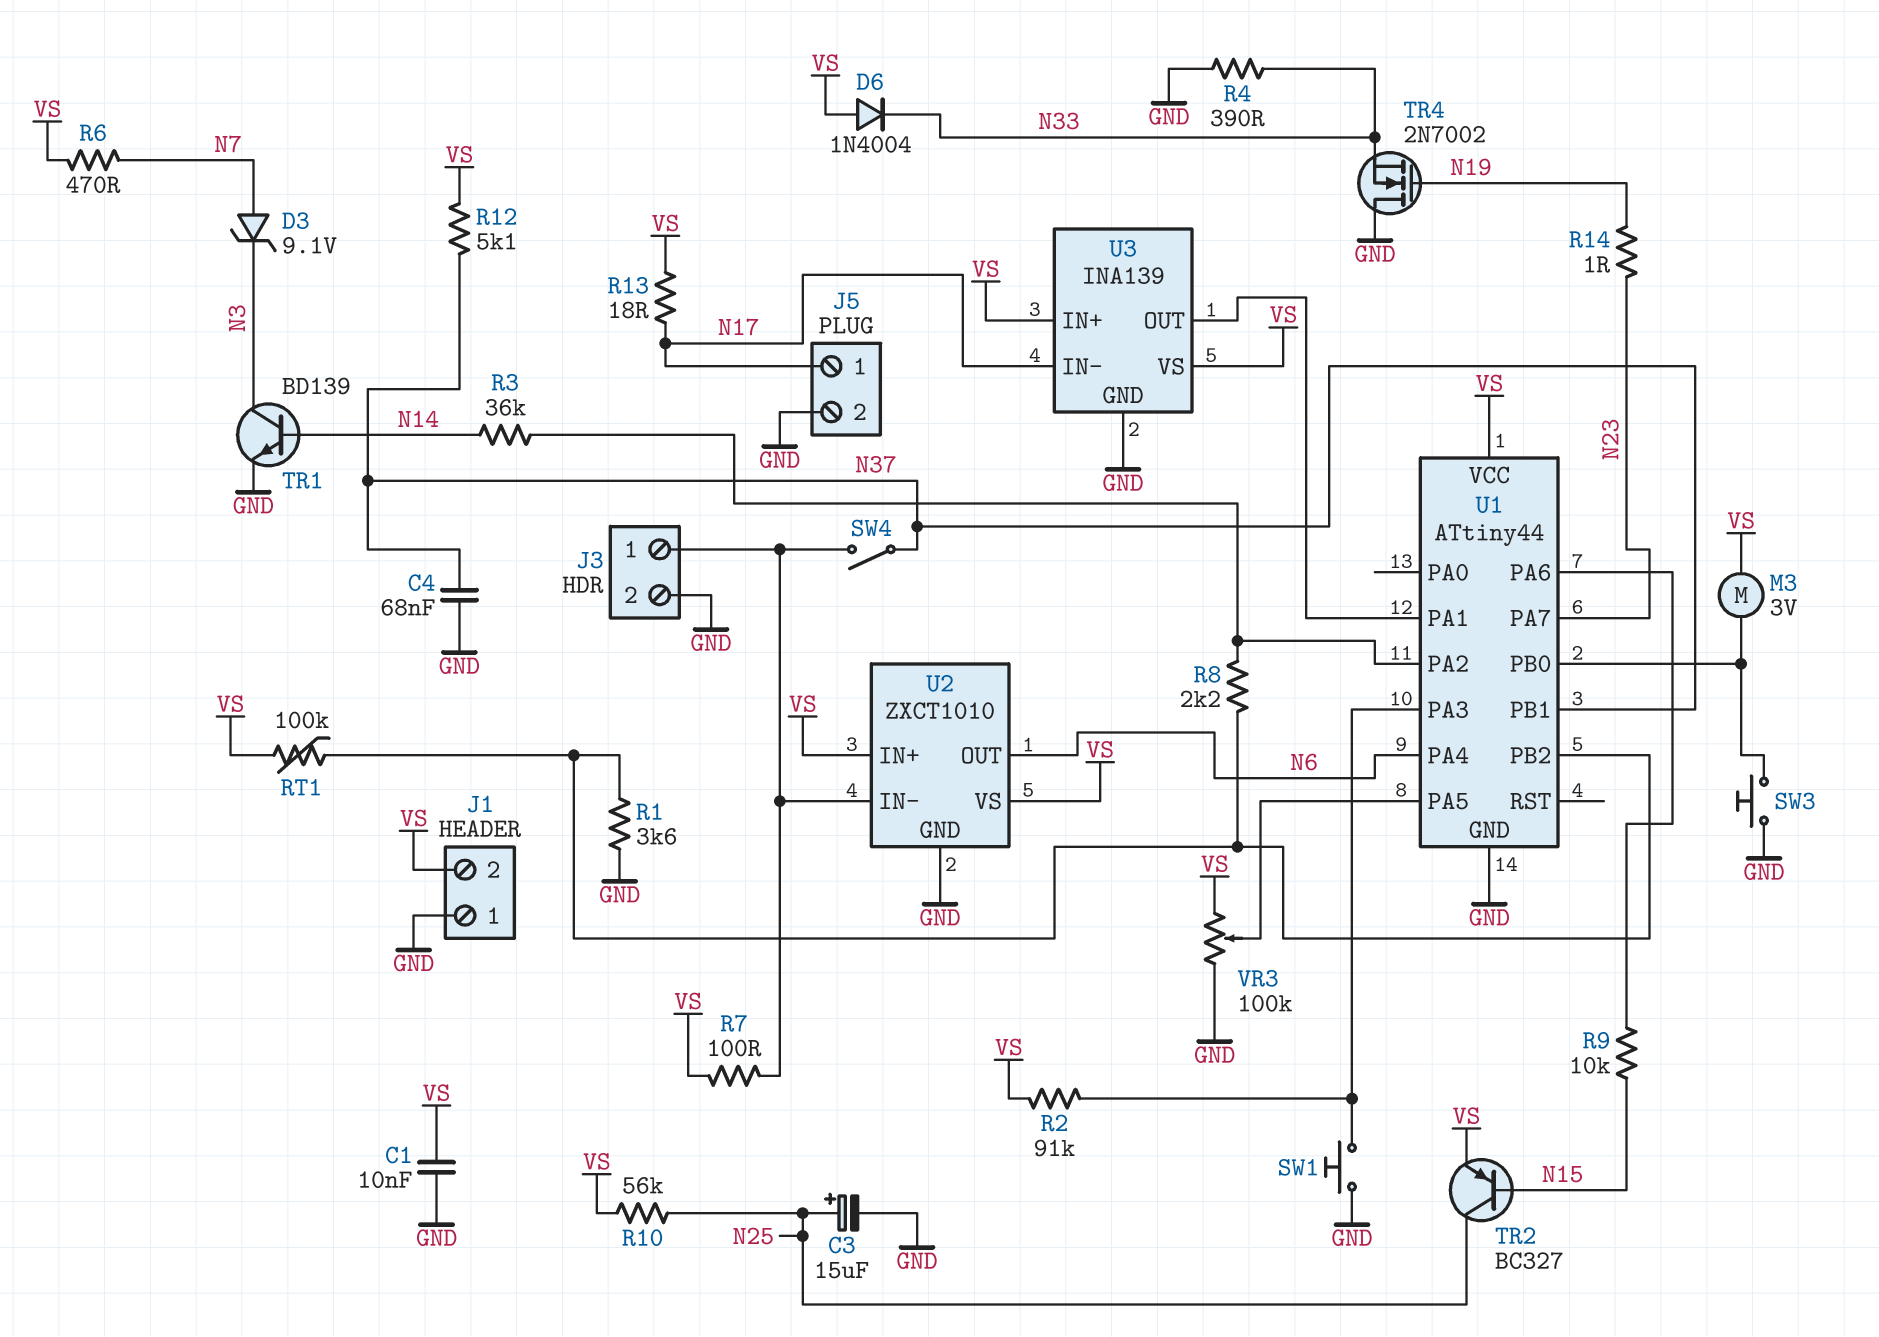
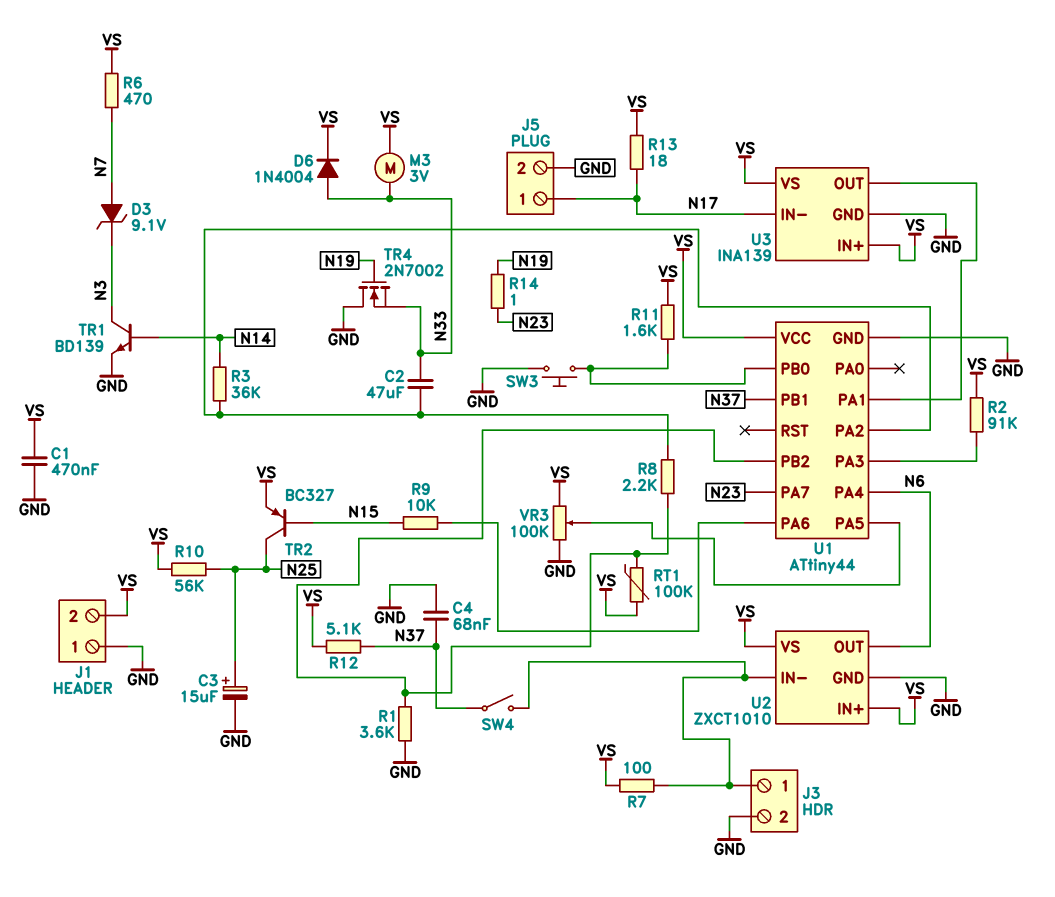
C1: 10nF (GND, VS) -> 470nF (GND, VS)
C2: none -> 47uF (N33, U1/PA2)
D6: diode 1N4004 (A VS, K N33) -> diode 1N4004 (A N33, K VS)
M3: motor 3V (U1/PB0, VS) -> motor 3V (N33, VS)
R4: 390 (GND, N33) -> none
R11: none -> 1.6k (U1/PB0, VS)
SW1: button (GND, U1/PA3) -> none

